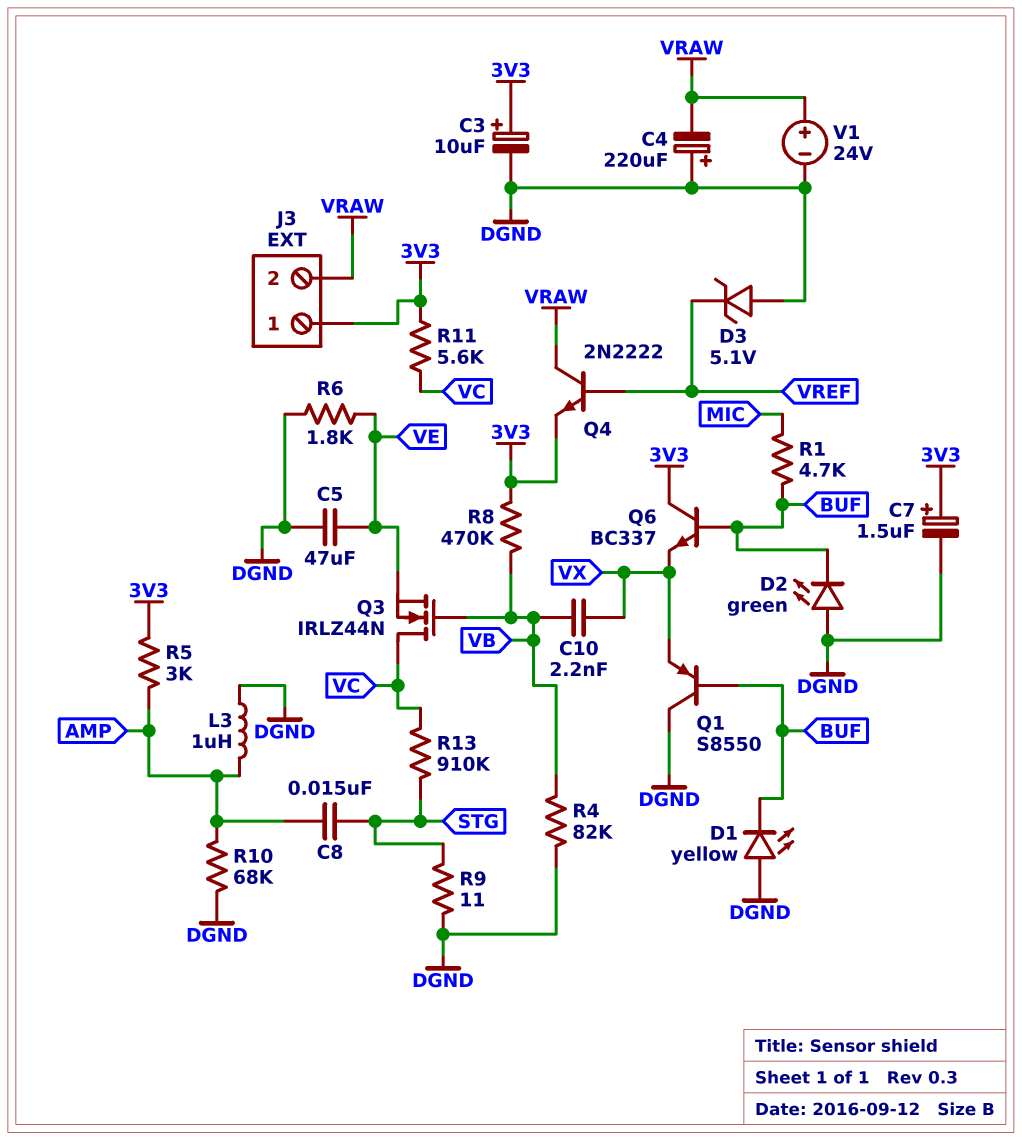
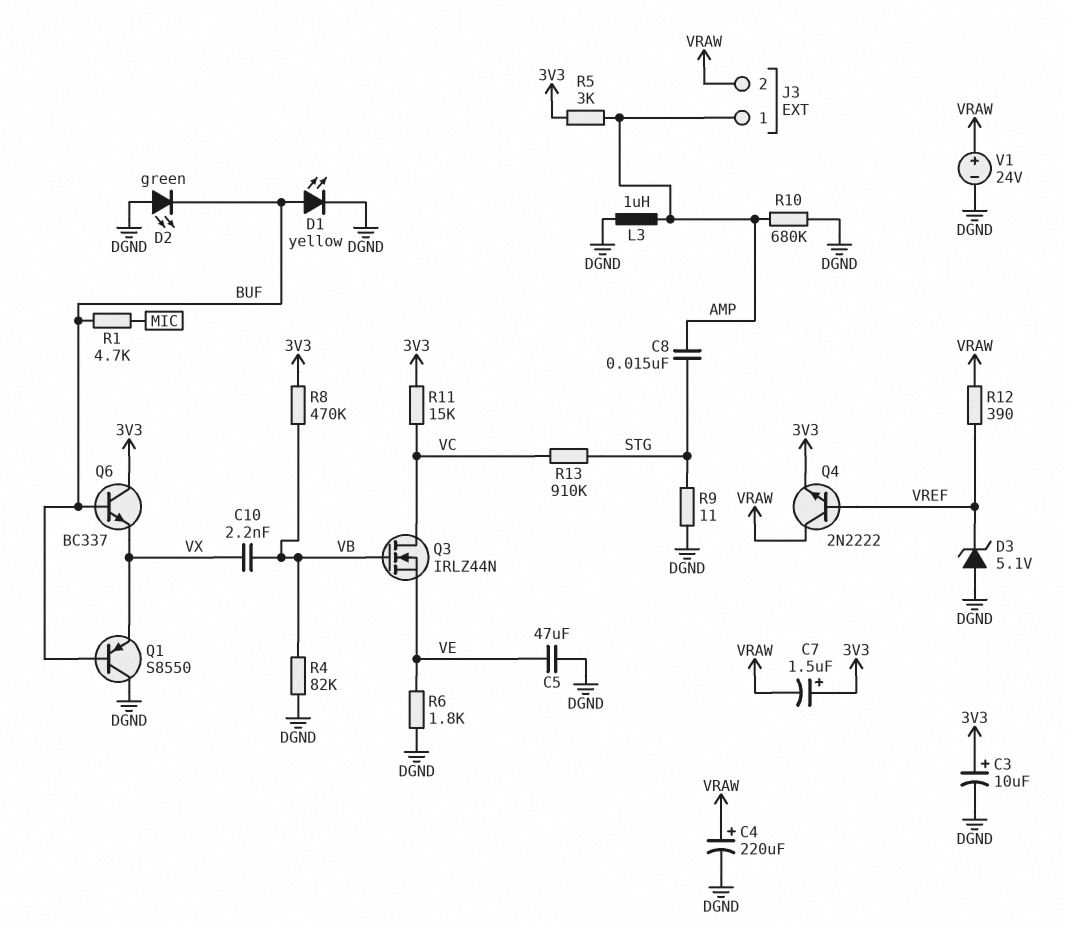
C4: 220uF (plus DGND, minus VRAW) -> 220uF (plus VRAW, minus DGND)
C7: 1.5uF (plus 3V3, minus DGND) -> 1.5uF (plus 3V3, minus VRAW)
D1: LED yellow (A DGND, K BUF) -> LED yellow (A BUF, K DGND)
J3 pin 1: 3V3 -> AMP
R10: 68k (AMP, DGND) -> 680k (AMP, DGND)
R11: 5.6k (3V3, VC) -> 15k (3V3, VC)
R12: none -> 390 (VRAW, VREF)

